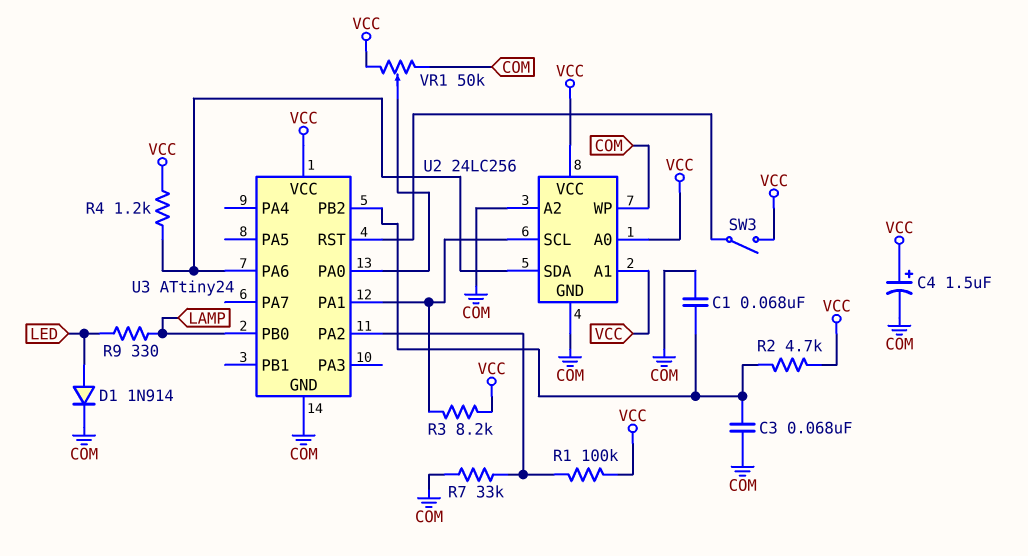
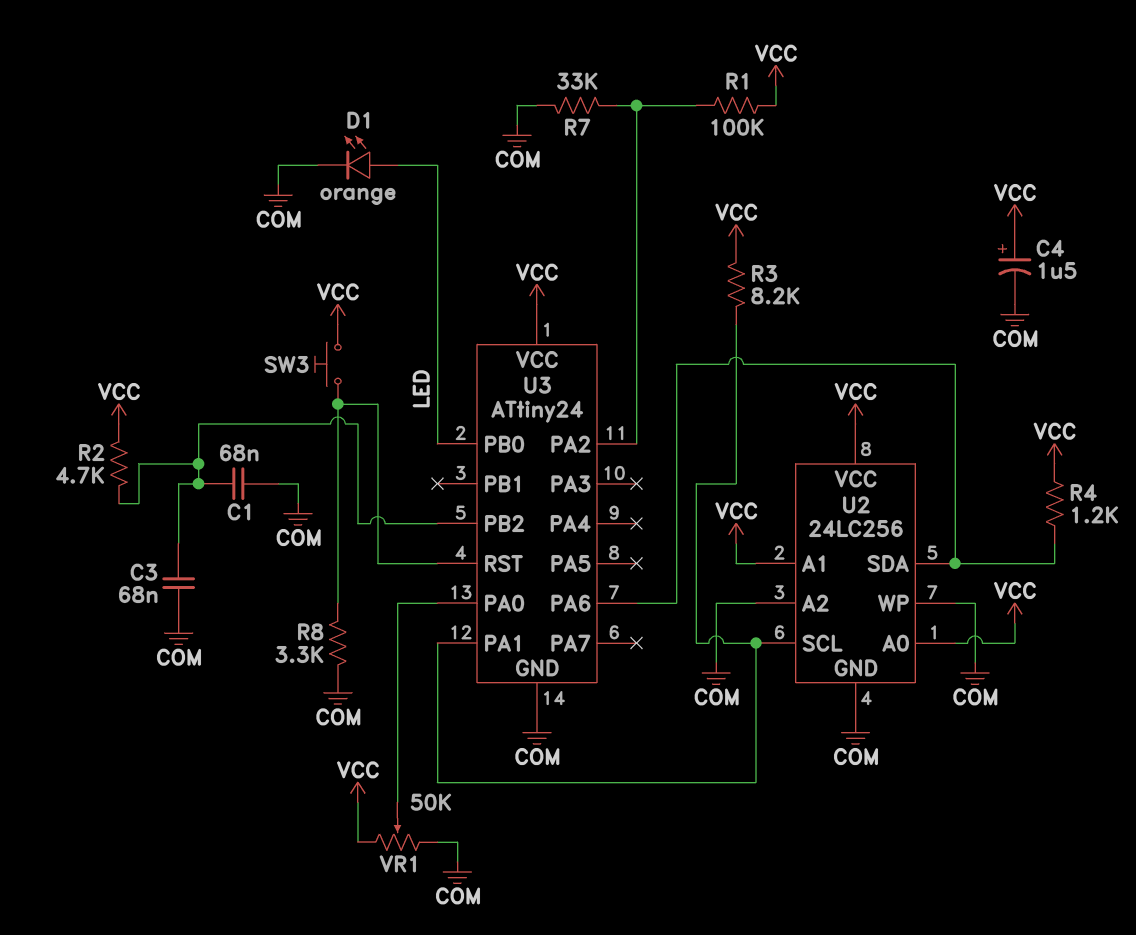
D1: diode 1N914 (A LED, K COM) -> LED orange (A LED, K COM)
R8: none -> 3.3k (COM, U3/RST)
R9: 330 (LAMP, LED) -> none
SW3: switch (U3/RST, VCC) -> button (U3/RST, VCC)
U3 pin PB0: LAMP -> LED

